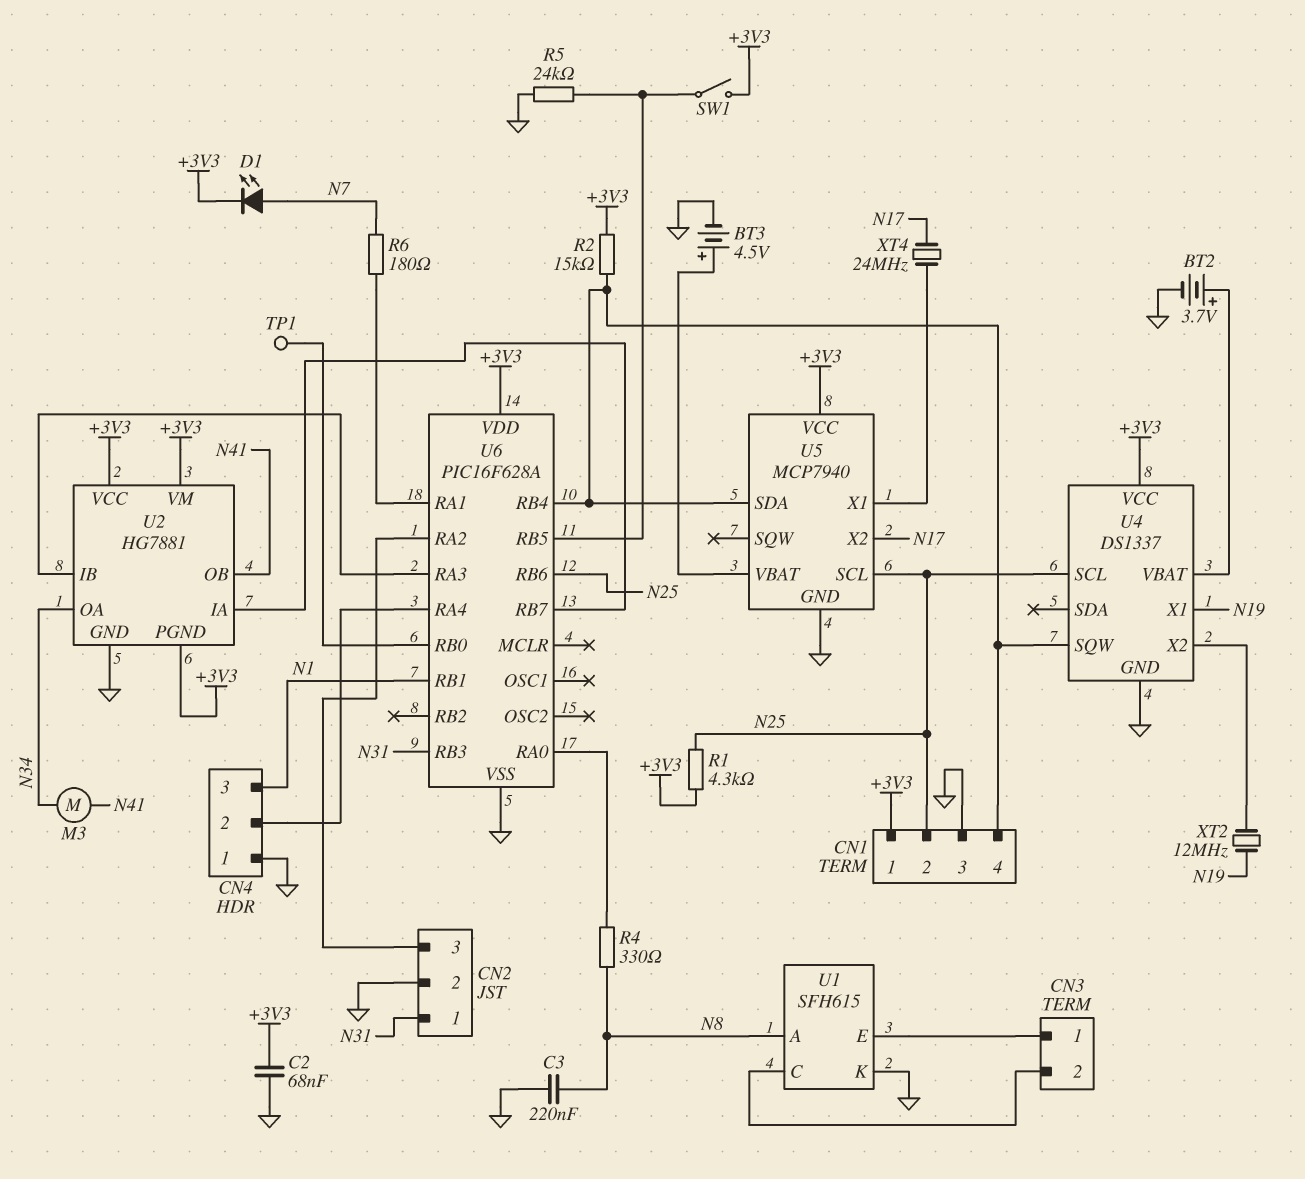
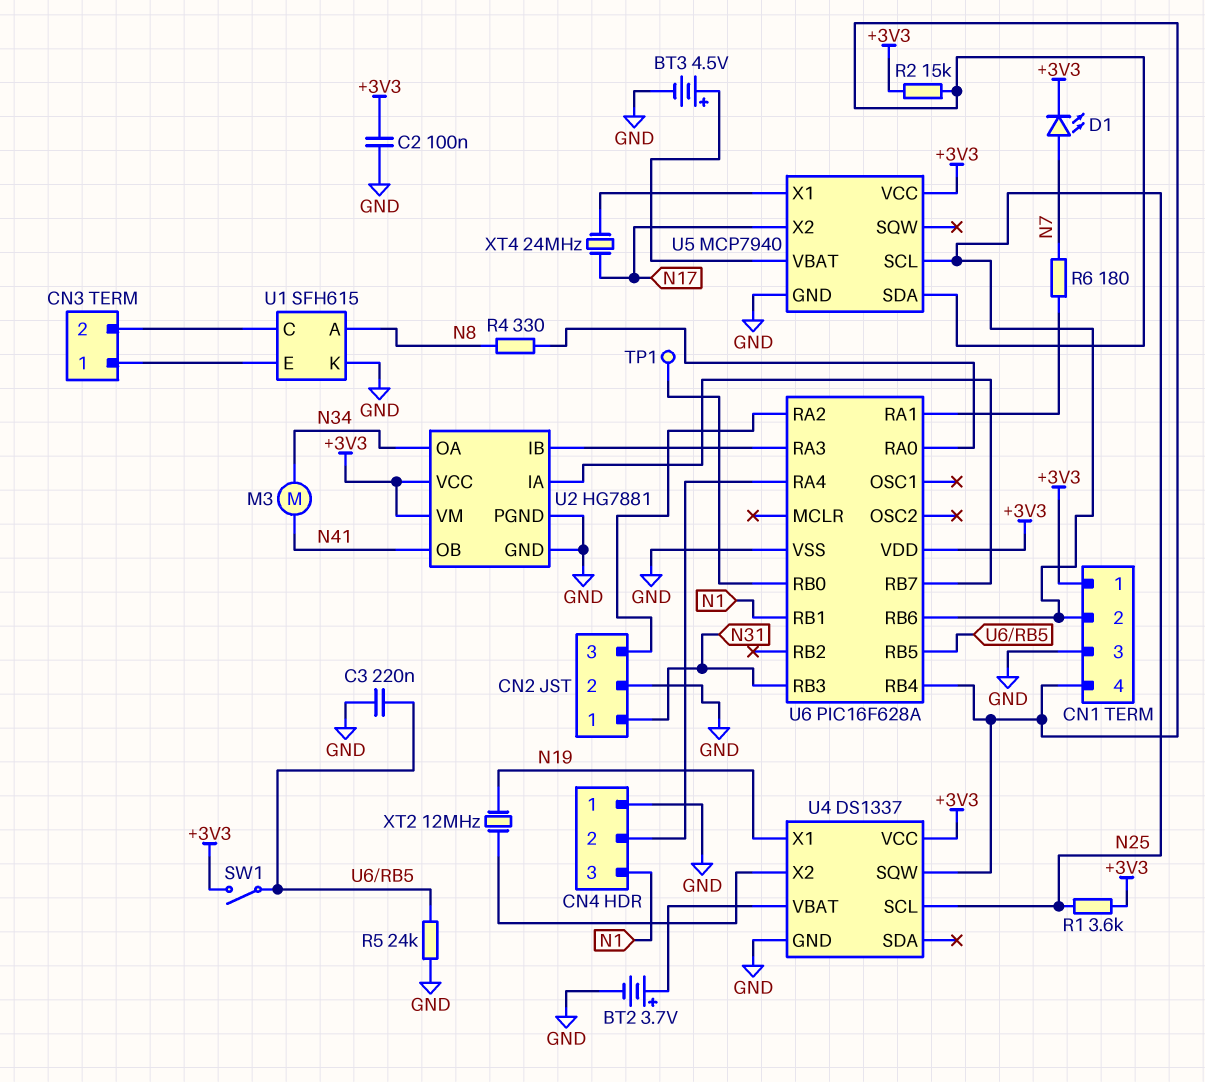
C2: 68nF (+3V3, GND) -> 100nF (+3V3, GND)
C3: 220nF (GND, N8) -> 220nF (GND, U6/RB5)
R1: 4.3k (+3V3, N25) -> 3.6k (+3V3, N25)
U2 pin PGND: +3V3 -> GND

